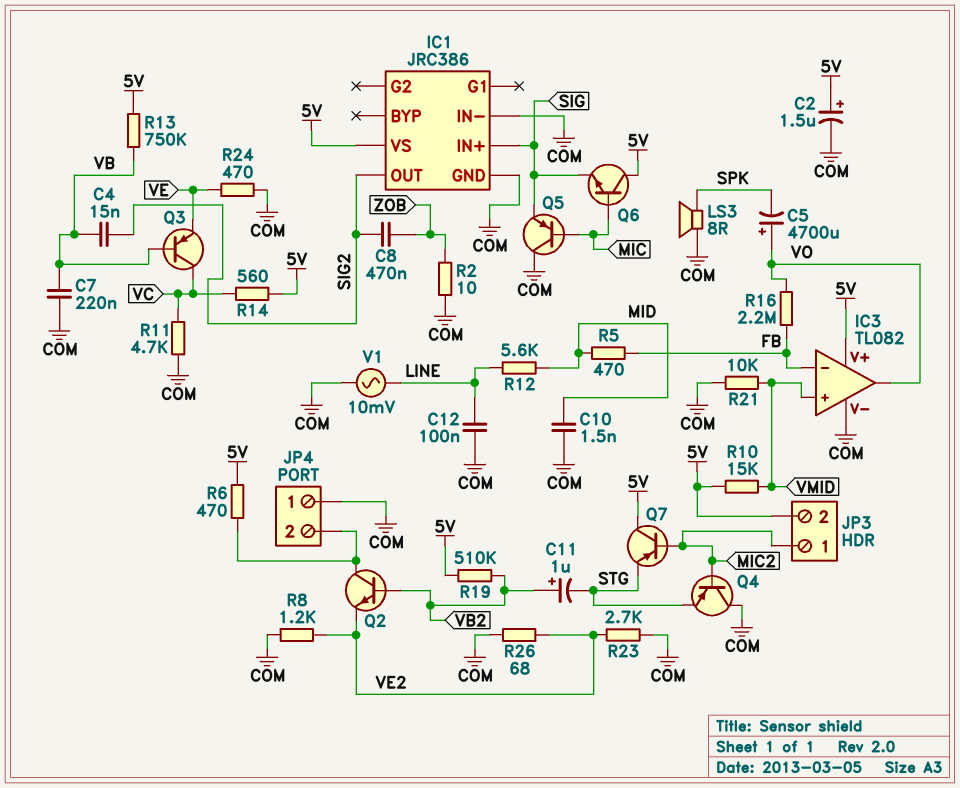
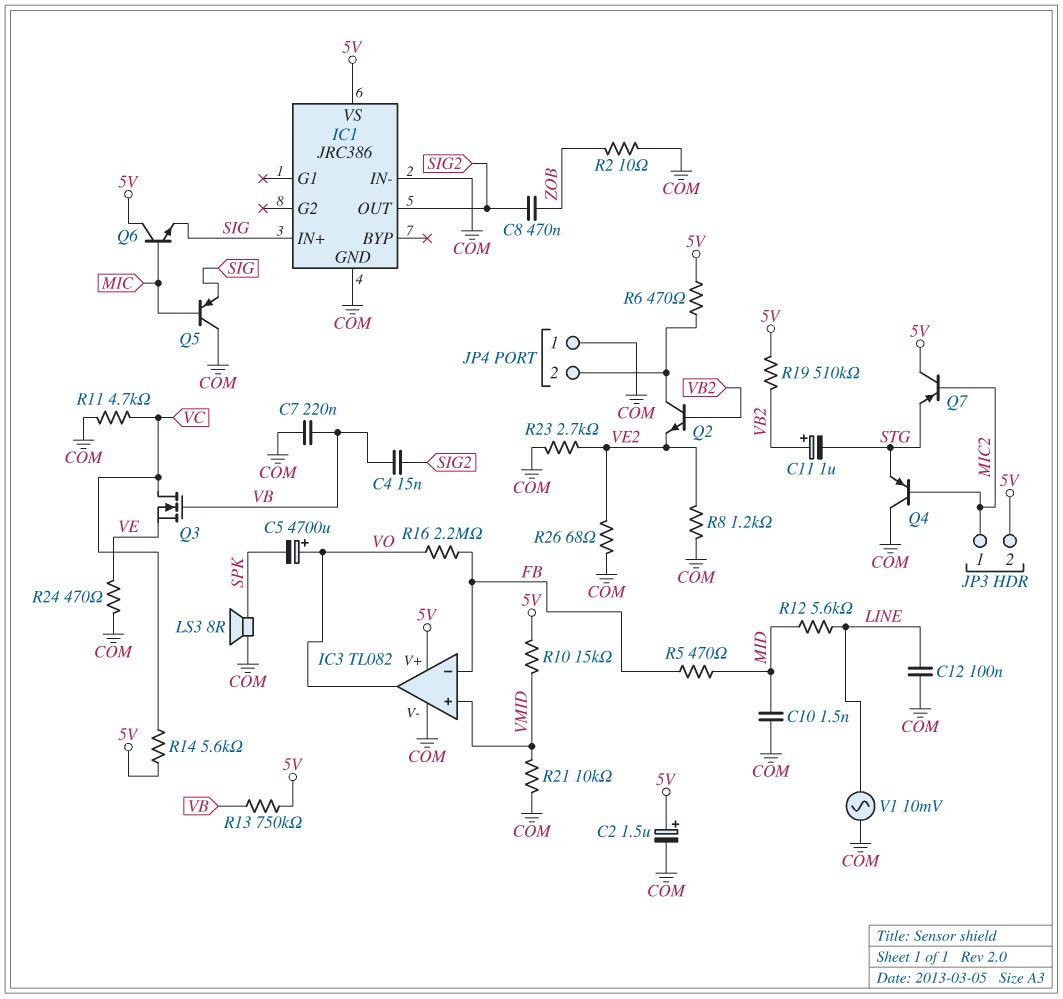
Q3: PNP (B VB, C VC, E VE) -> NMOS (G VB, D VC, S VE)
R14: 560 (5V, VC) -> 5.6k (5V, VC)

